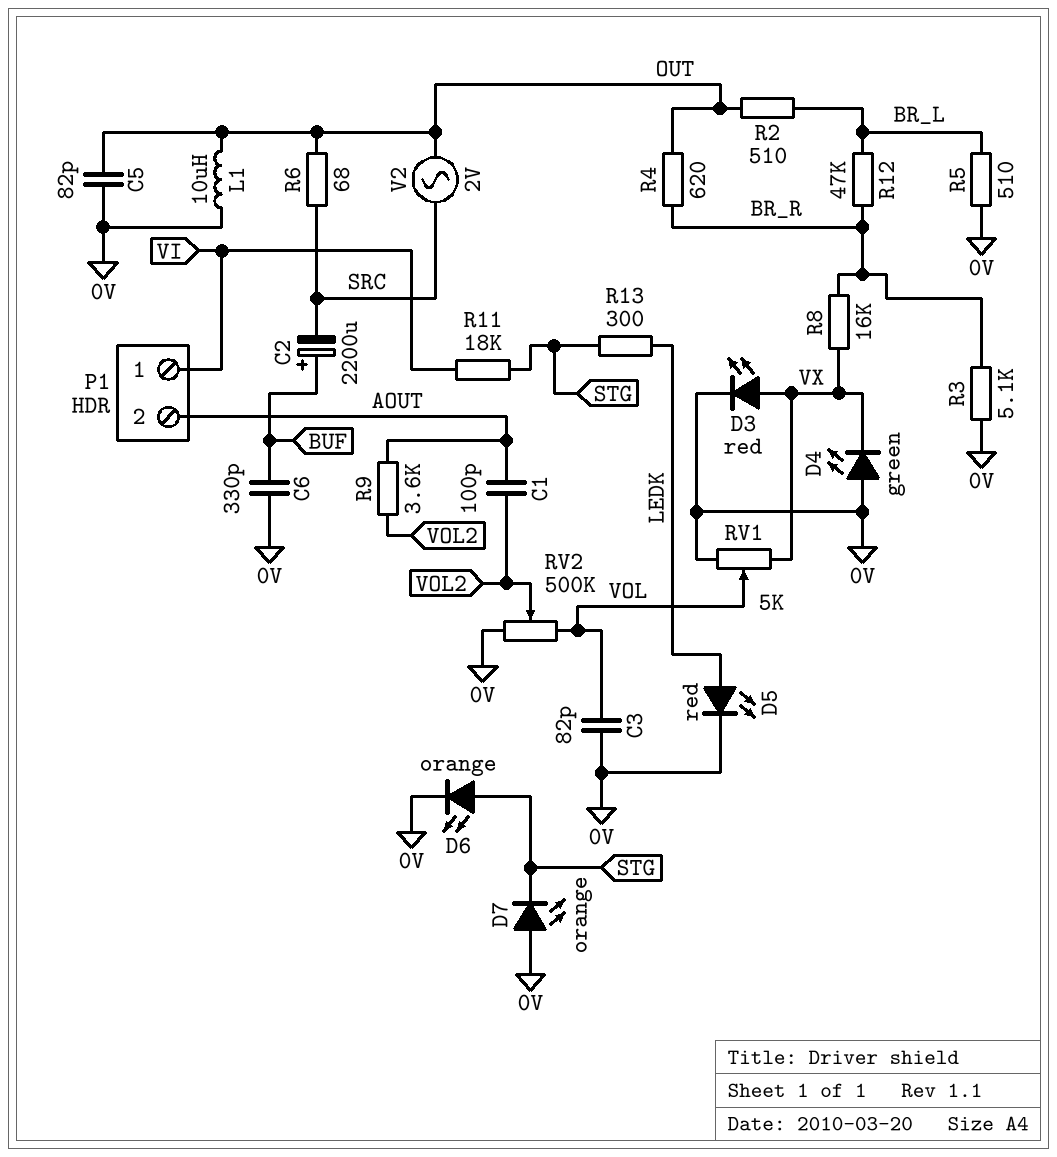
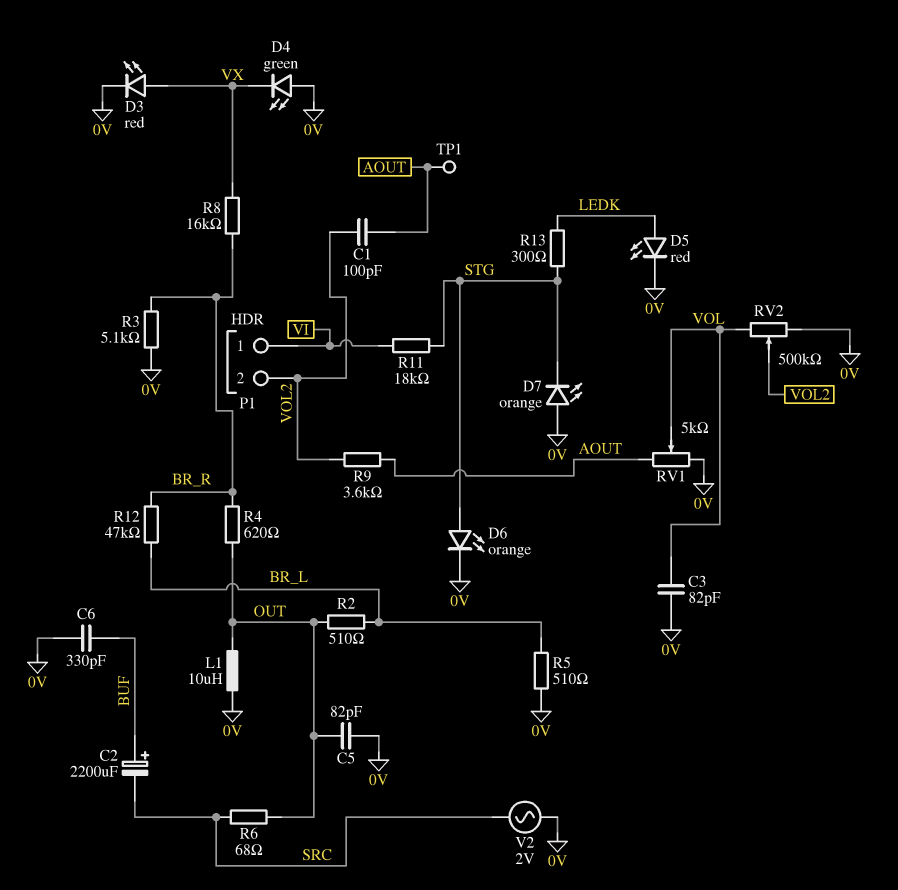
P1 pin 2: AOUT -> VOL2
RV1: 5k (0V, VX, wiper VOL) -> 5k (0V, AOUT, wiper VOL)
TP1: none -> test point (AOUT)
V2: AC 2V (OUT, SRC) -> AC 2V (0V, SRC)

